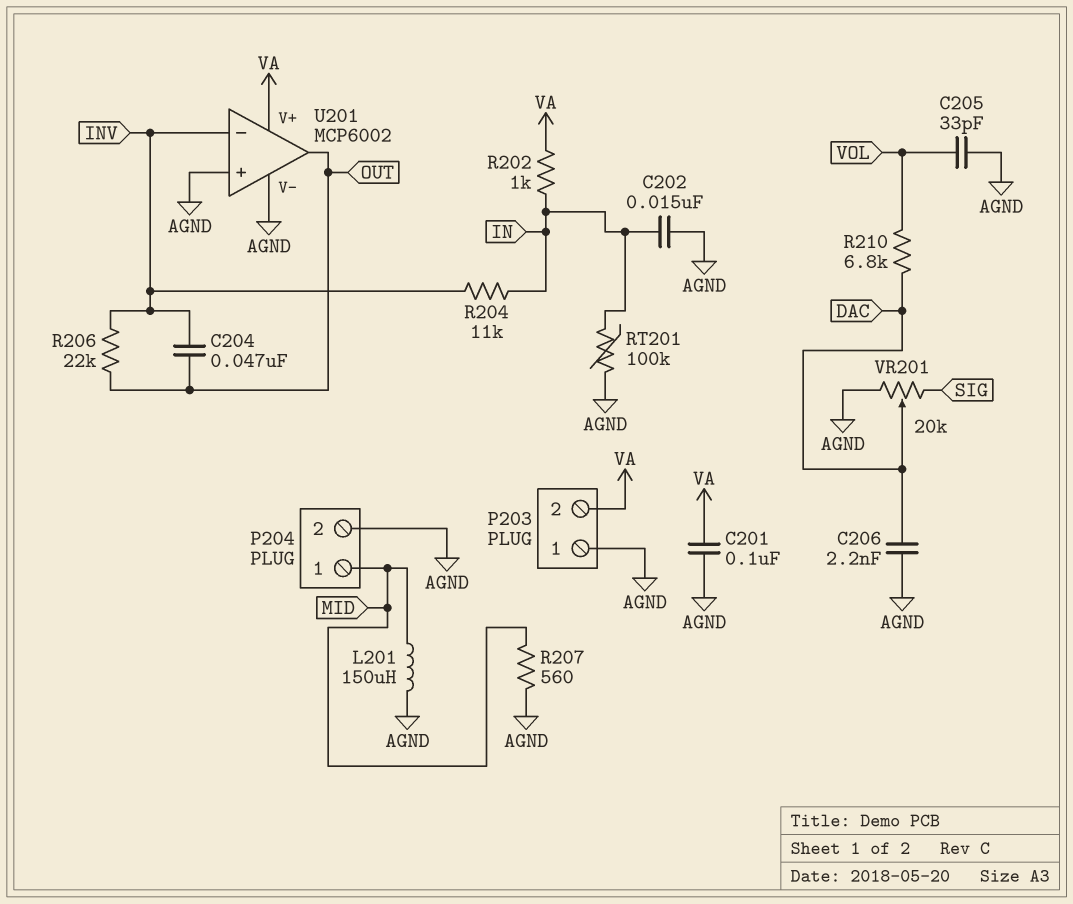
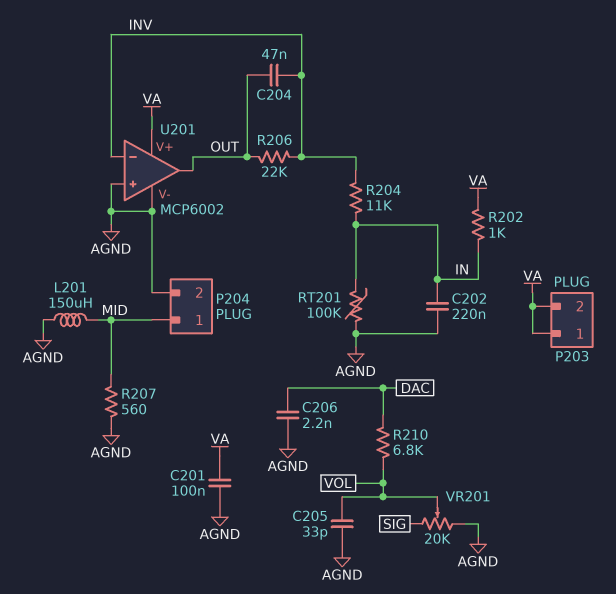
C202: 15nF (AGND, IN) -> 220nF (AGND, IN)
P203 pin 1: AGND -> VA
VR201: 20k (AGND, SIG, wiper DAC) -> 20k (AGND, SIG, wiper VOL)

